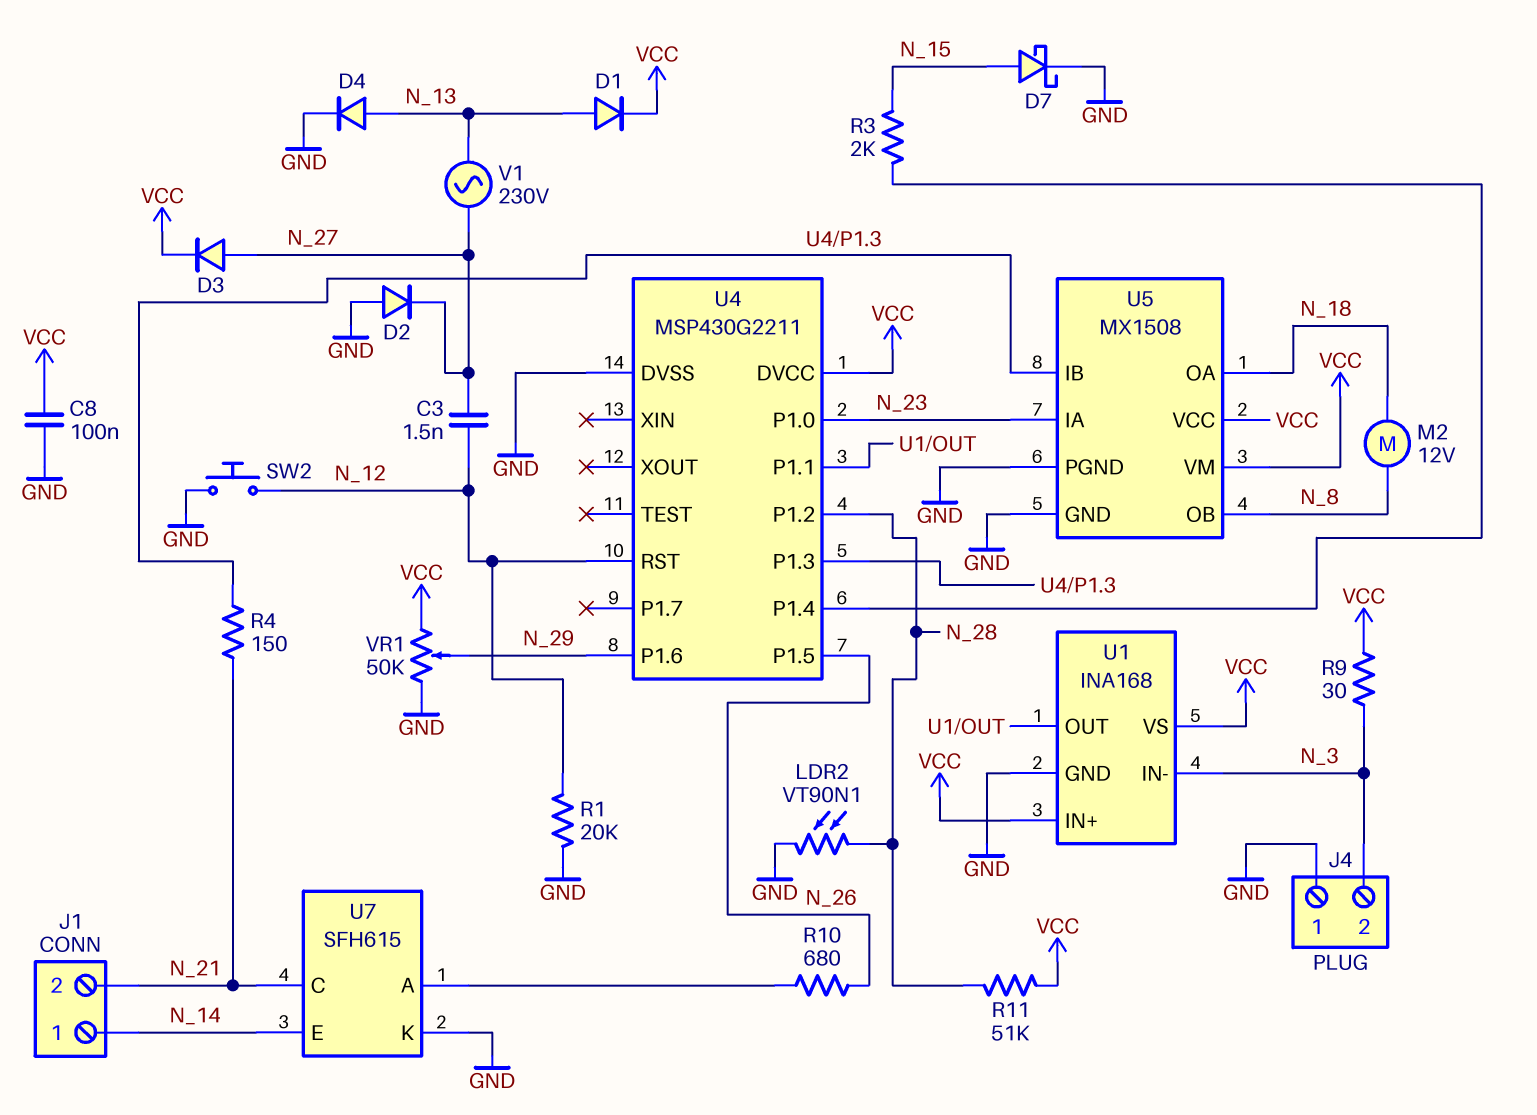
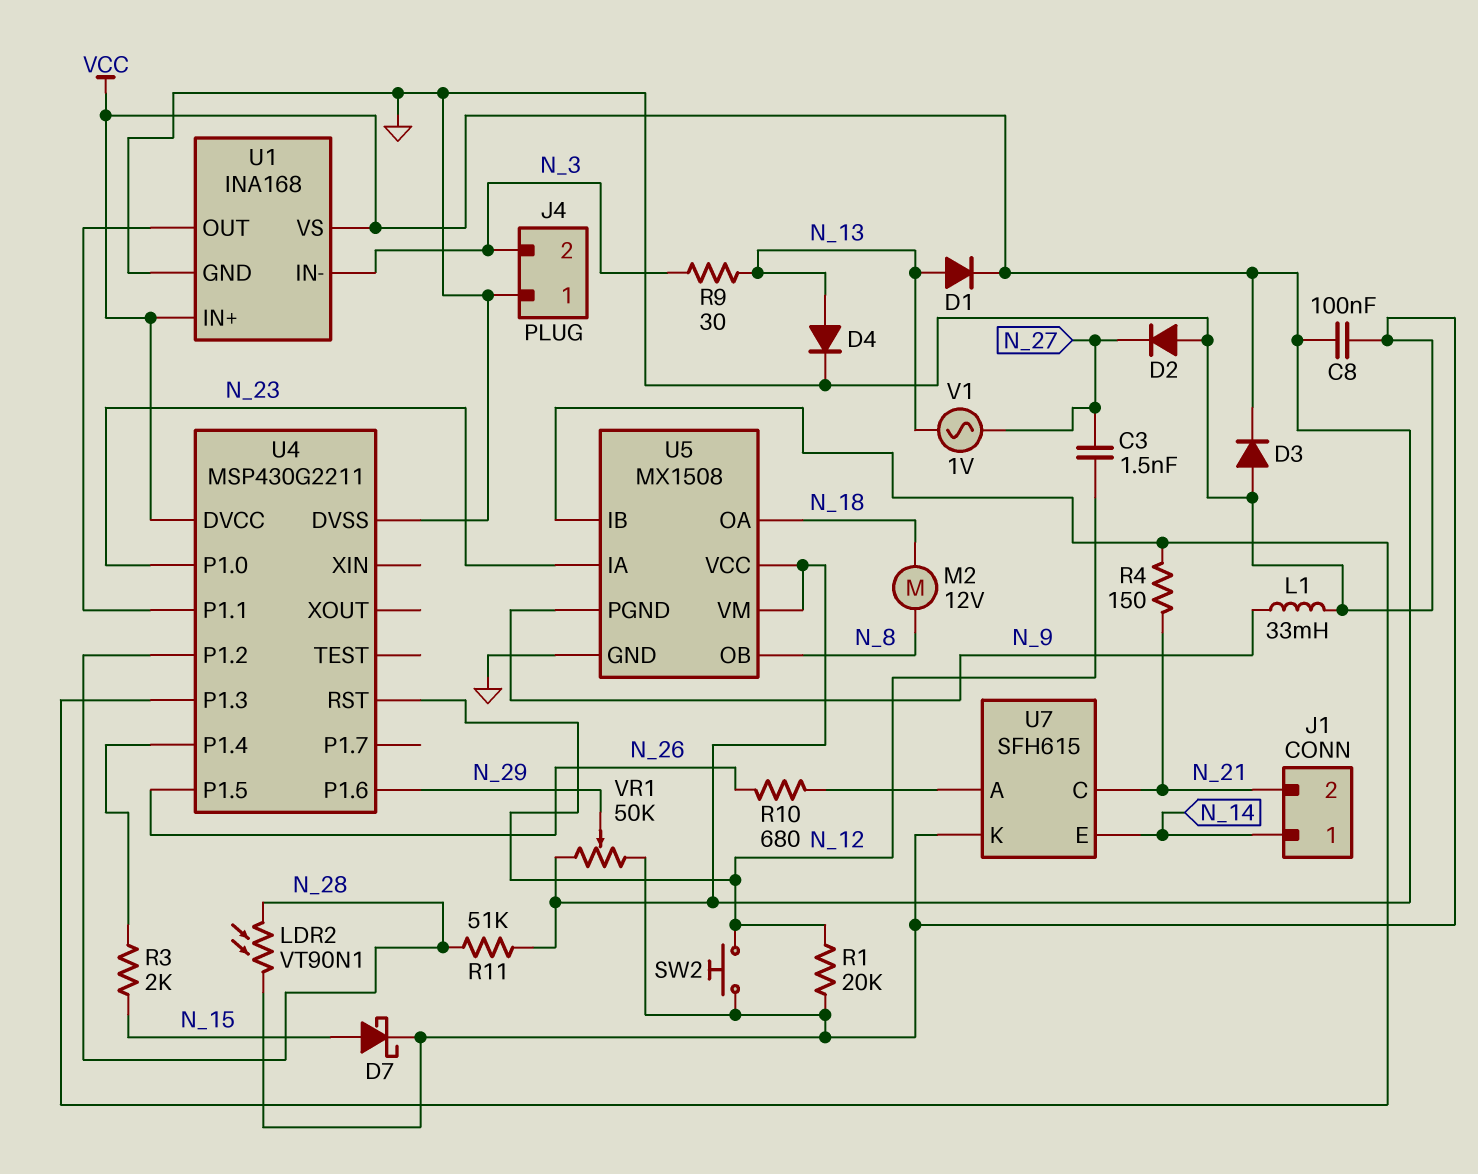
D3: diode (A N_27, K VCC) -> diode (A GND, K VCC)
L1: none -> 33mH (GND, N_9)
R9: 30 (N_3, VCC) -> 30 (N_3, N_13)
U5 pin PGND: GND -> N_9
V1: AC 230V (N_13, N_27) -> AC 1V (N_13, N_27)

